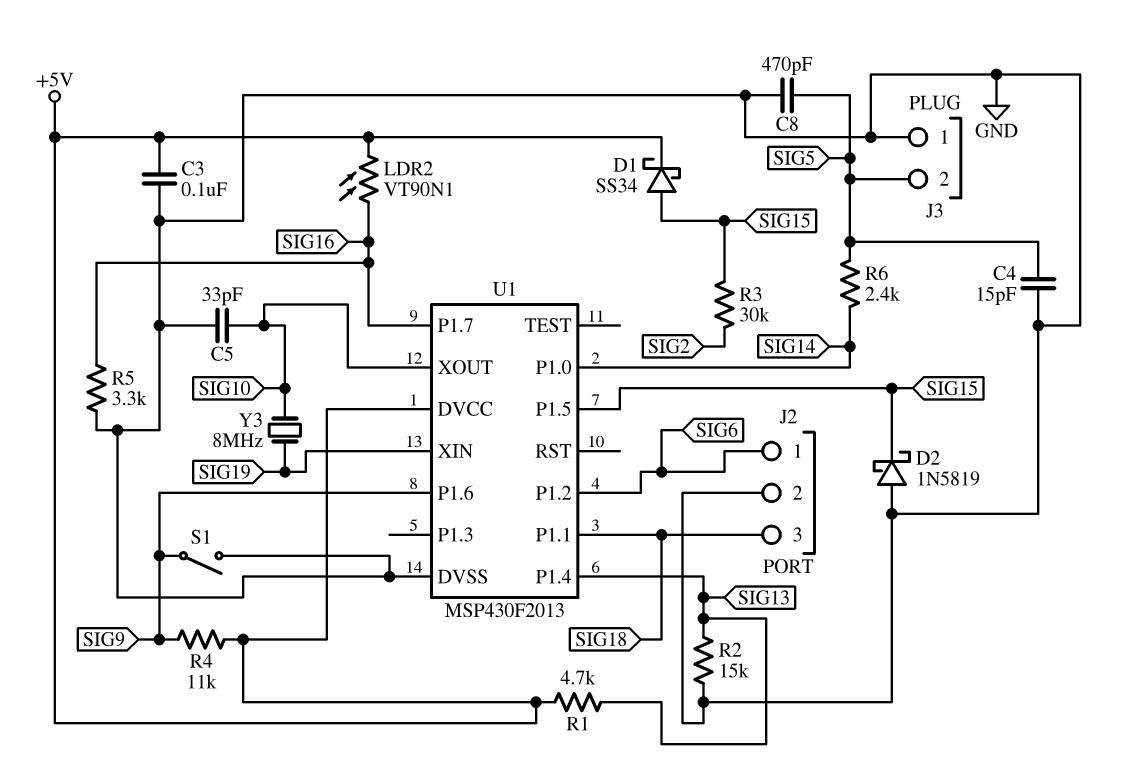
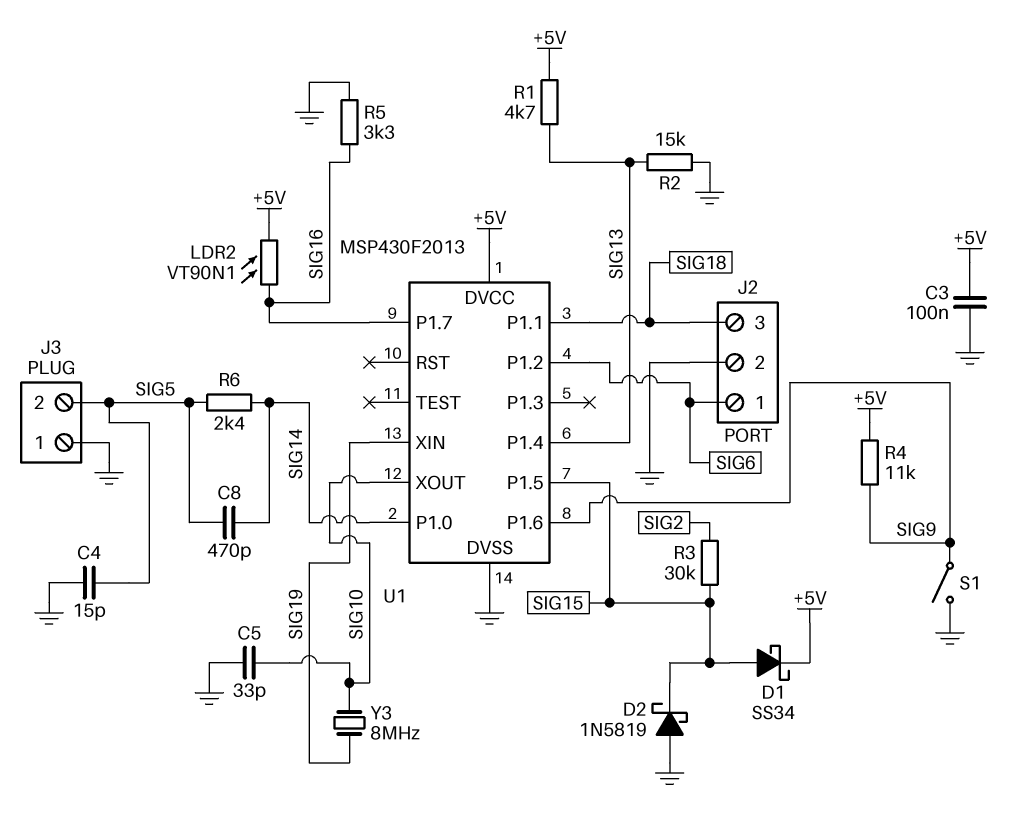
C8: 470pF (GND, SIG5) -> 470pF (SIG5, SIG14)

